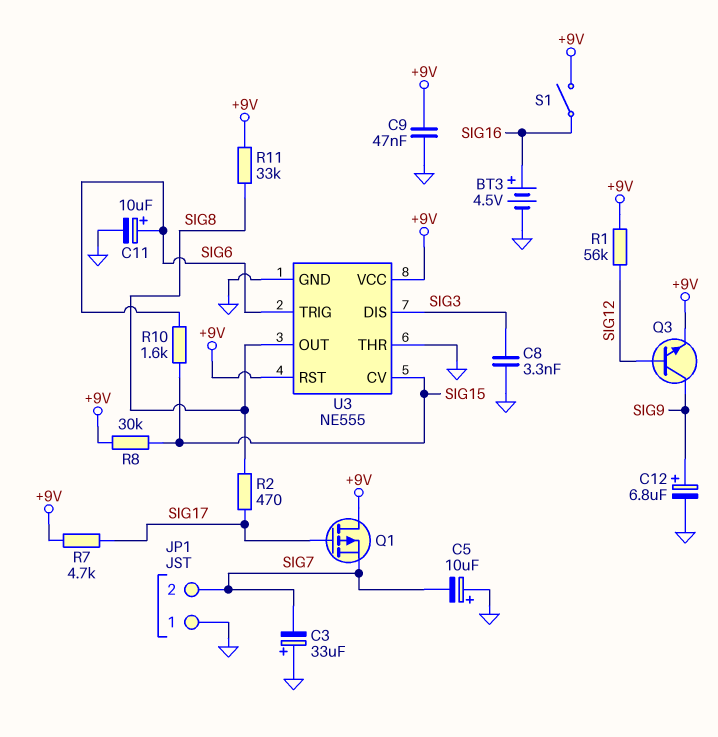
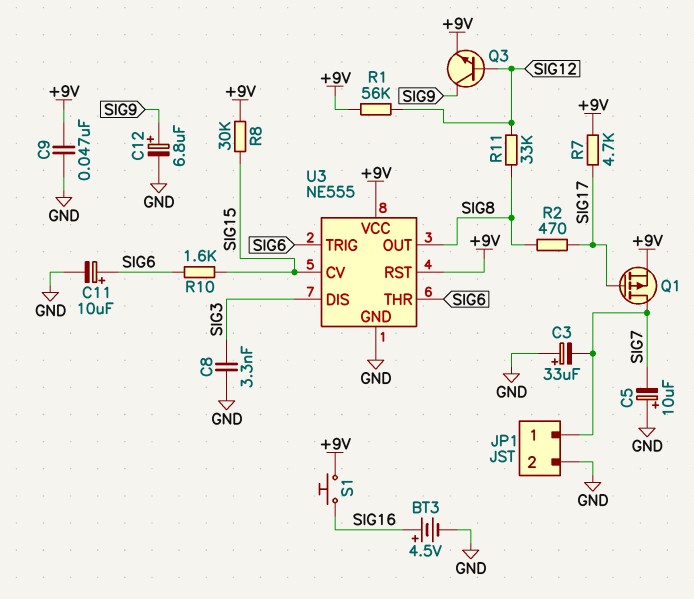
JP1 pin 1: GND -> SIG7
JP1 pin 2: SIG7 -> GND
Q1: PMOS (G SIG17, D +9V, S SIG7) -> PMOS (G SIG17, D SIG7, S +9V)
R11: 33k (+9V, SIG8) -> 33k (SIG8, SIG12)
S1: switch (+9V, SIG16) -> button (+9V, SIG16)
U3 pin THR: GND -> SIG6

